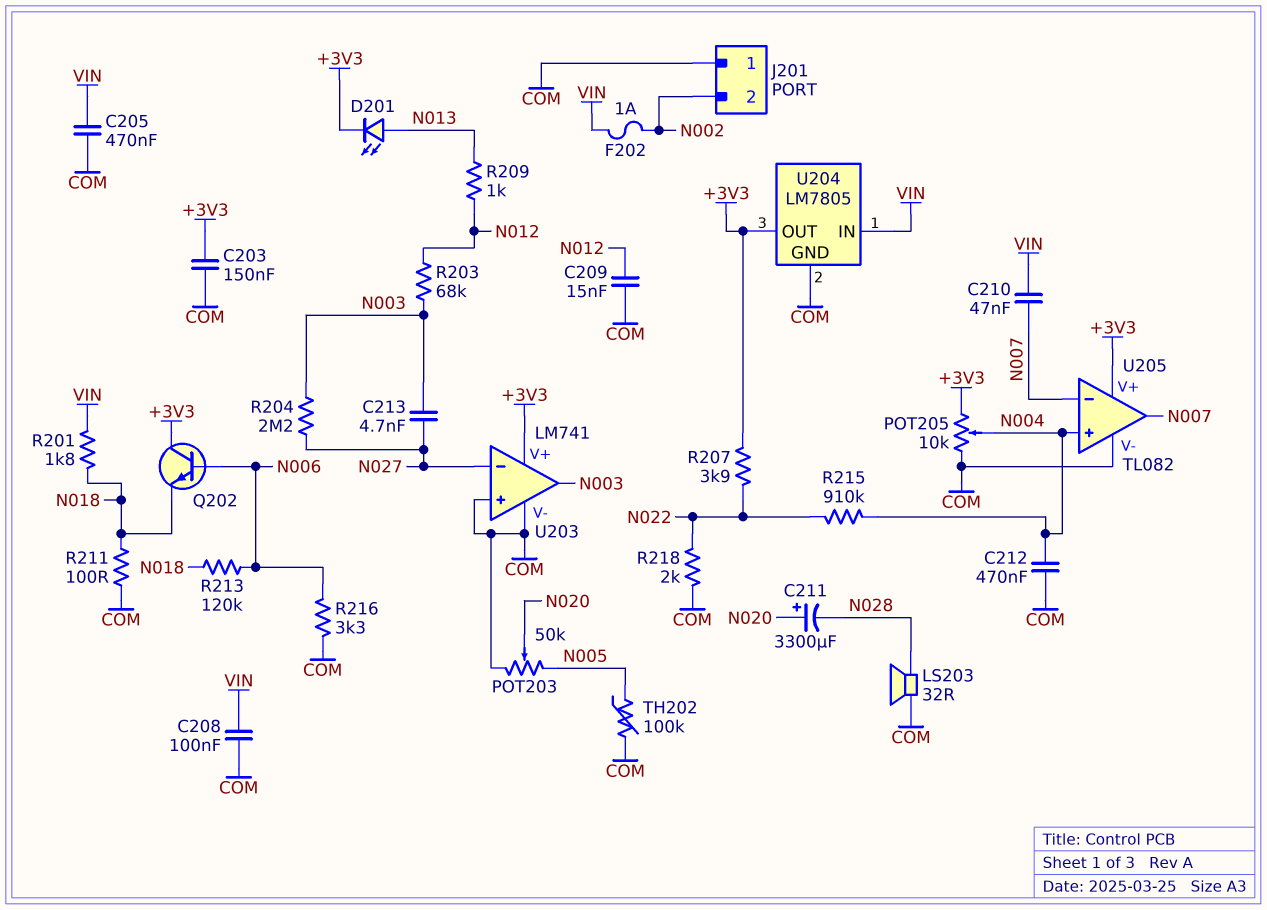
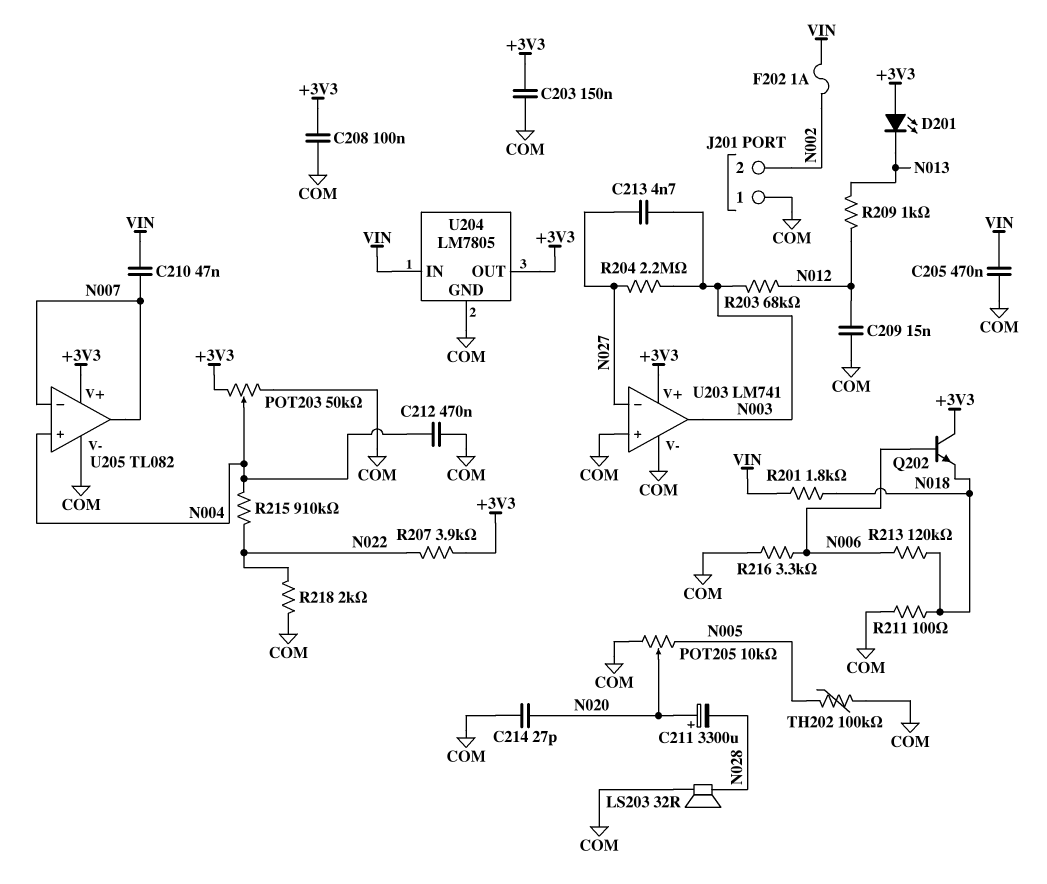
C208: 100nF (COM, VIN) -> 100nF (+3V3, COM)
C214: none -> 27pF (COM, N020)
D201: LED (A N013, K +3V3) -> LED (A +3V3, K N013)
POT203: 50k (COM, N005, wiper N020) -> 50k (+3V3, COM, wiper N004)
POT205: 10k (+3V3, COM, wiper N004) -> 10k (COM, N005, wiper N020)

